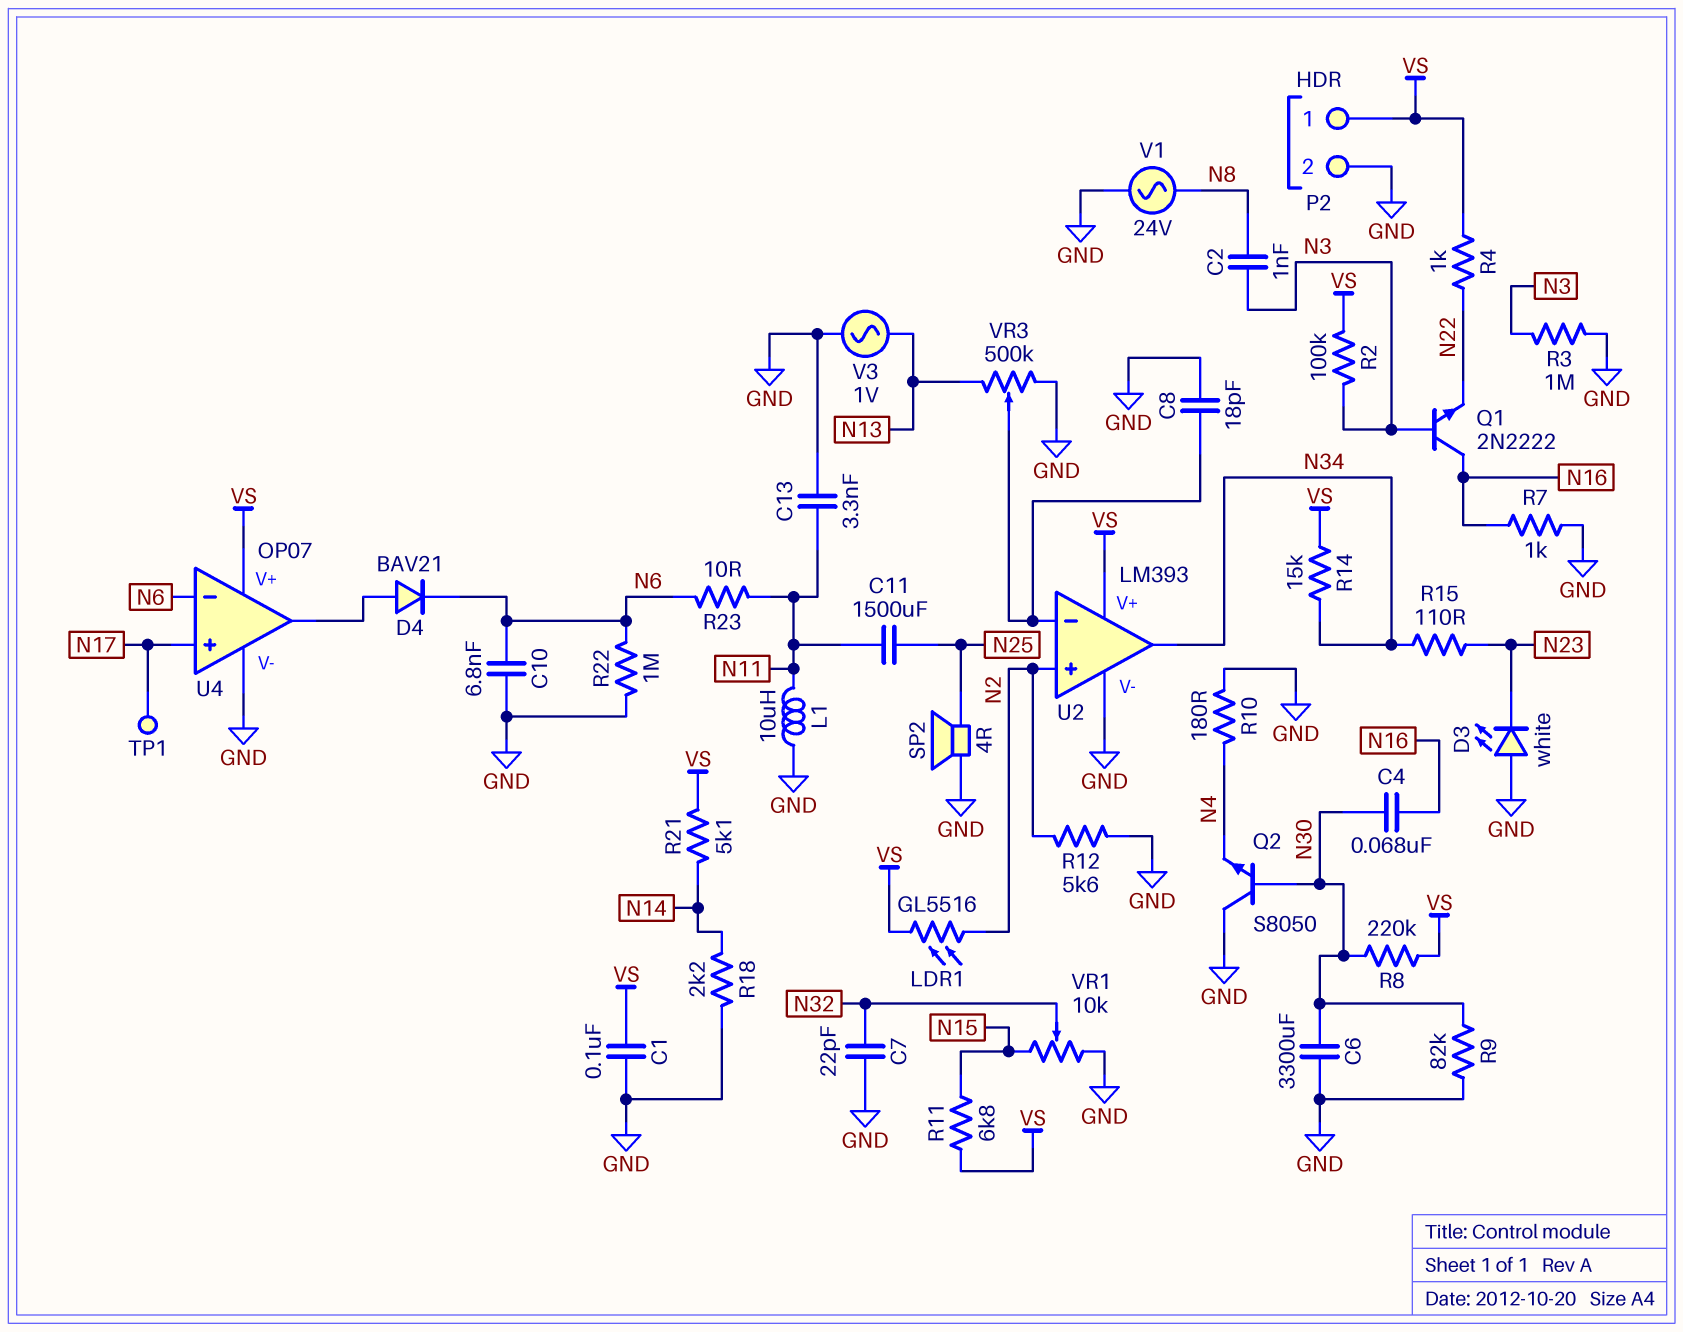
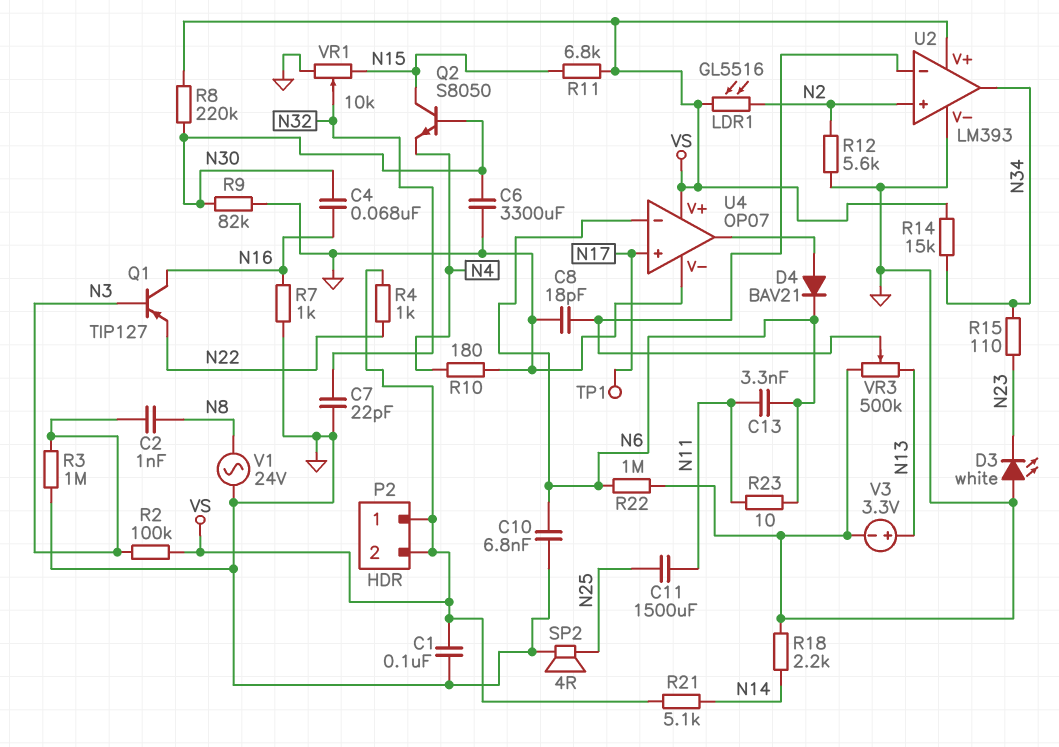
C13: 3.3nF (GND, N11) -> 3.3nF (N6, N11)
L1: 10uH (GND, N11) -> none
P2 pin 2: GND -> VS
Q1: NPN 2N2222 (B N3, C N16, E N22) -> PNP TIP127 (B N3, C N16, E N22)
Q2: NPN S8050 (B N30, C GND, E N4) -> NPN S8050 (B N30, C N15, E N4)
V3: AC 1V (GND, N13) -> 3.3V (plus N13, minus GND)

